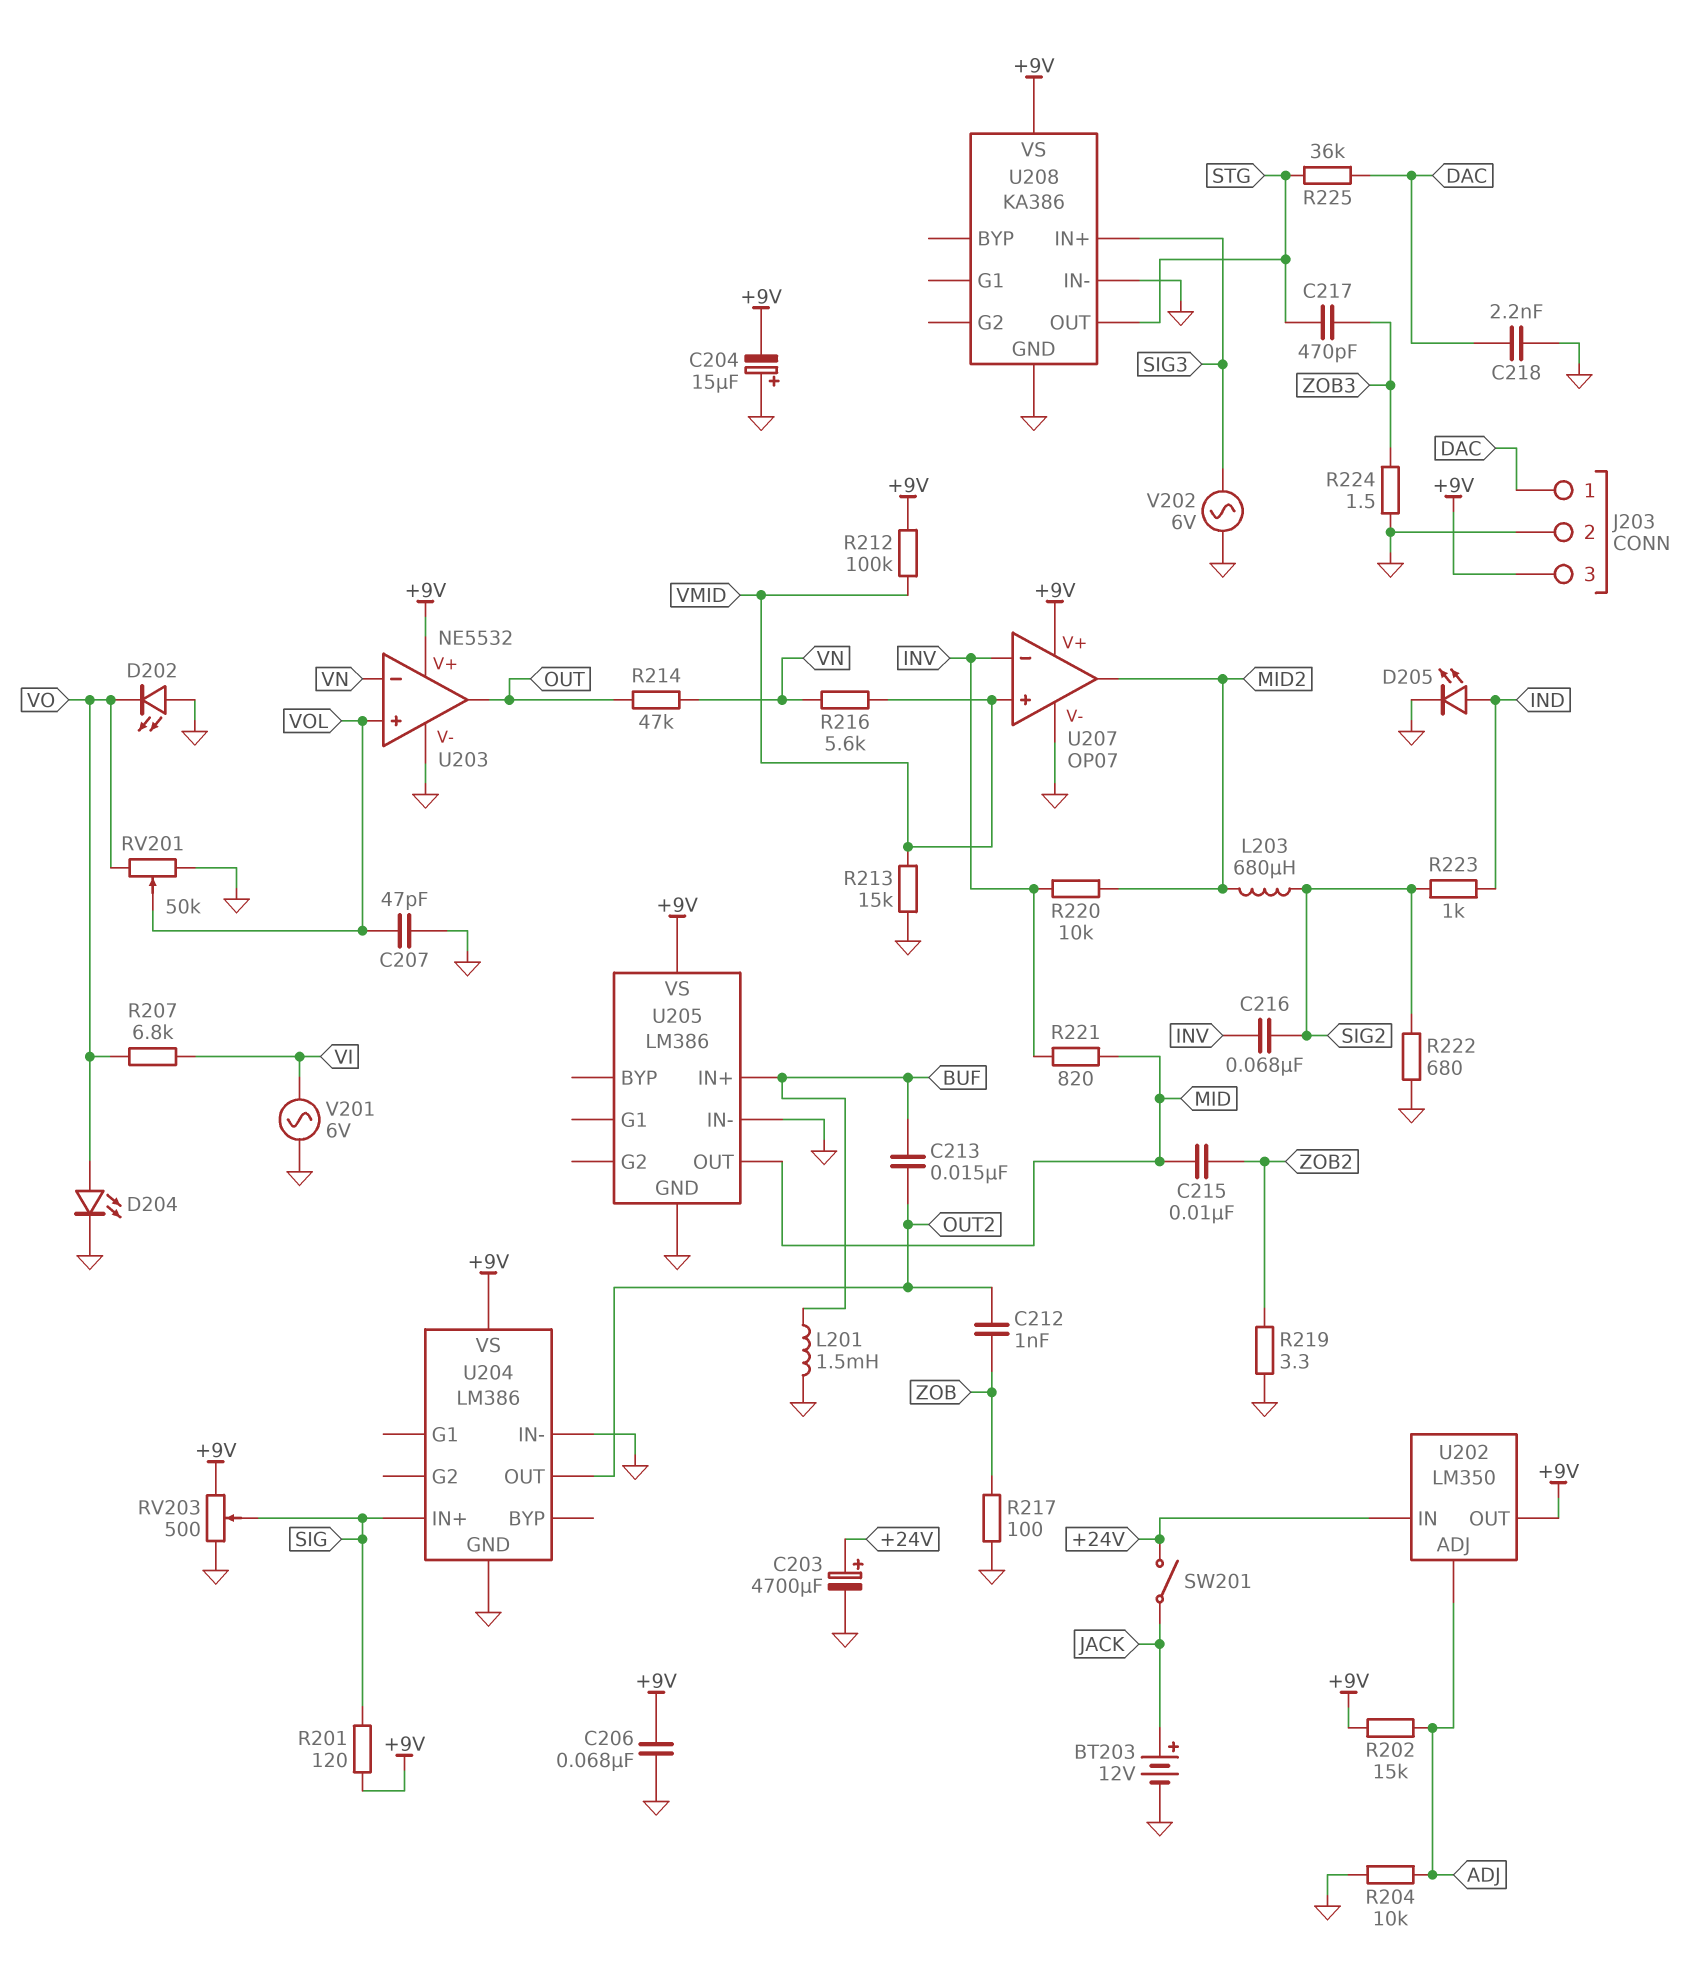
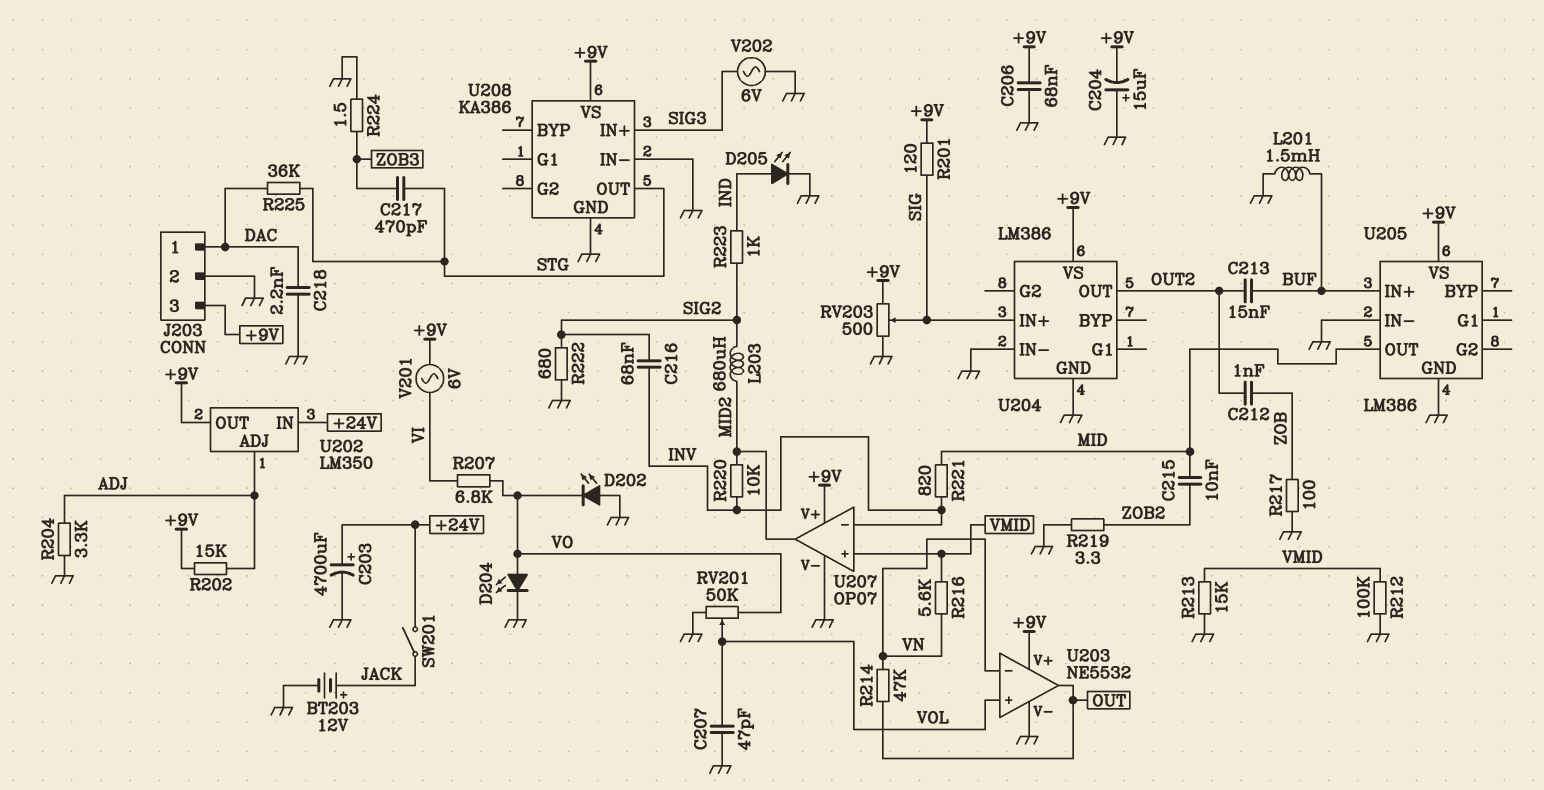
R204: 10k (ADJ, GND) -> 3.3k (ADJ, GND)
R212: 100k (+9V, VMID) -> 100k (GND, VMID)
V201: AC 6V (GND, VI) -> AC 6V (+9V, VI)

